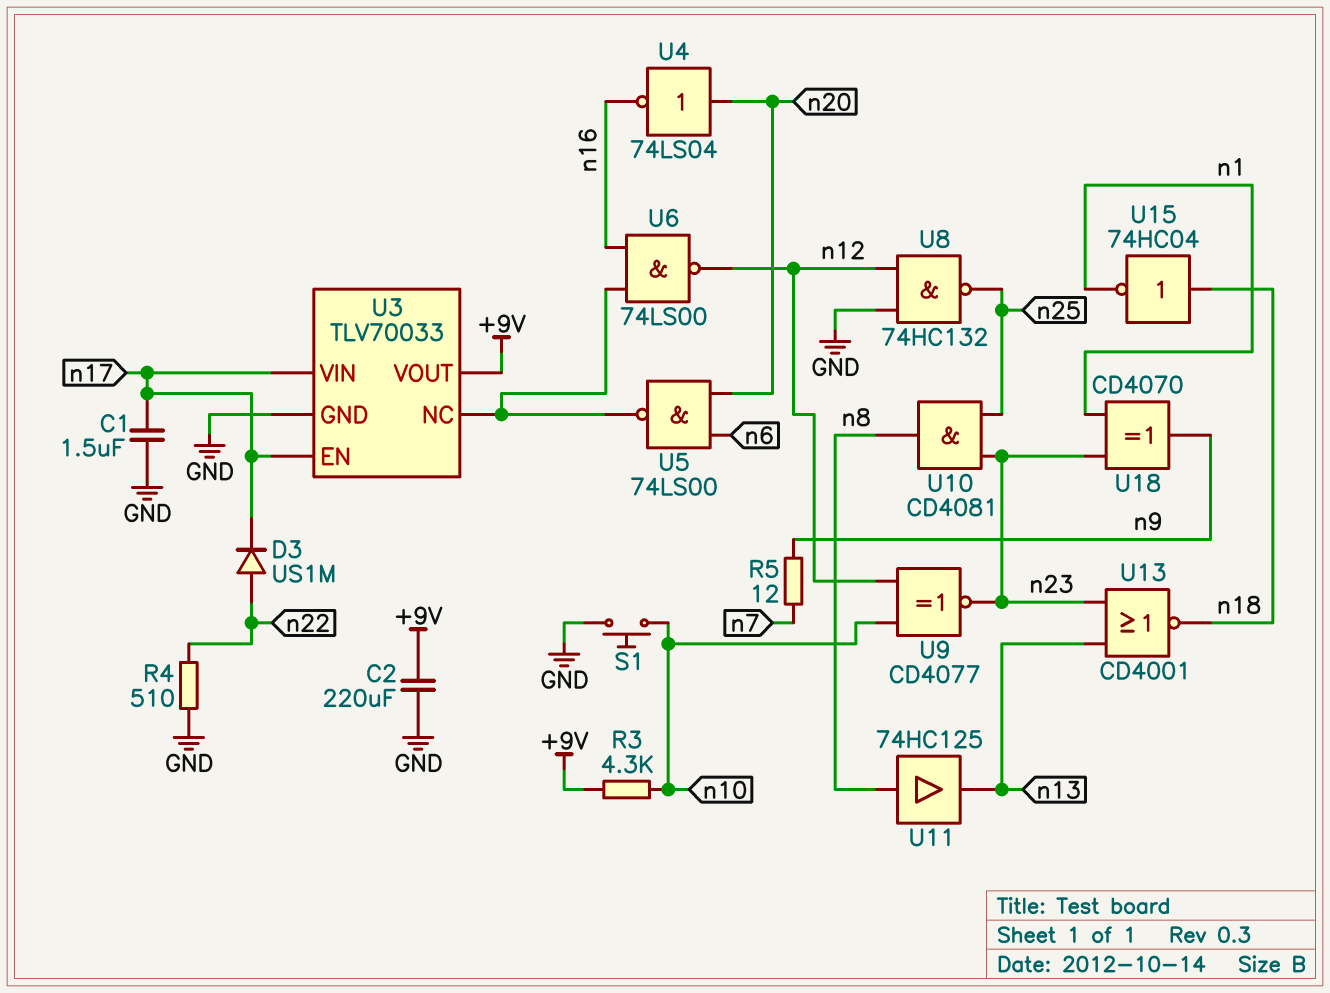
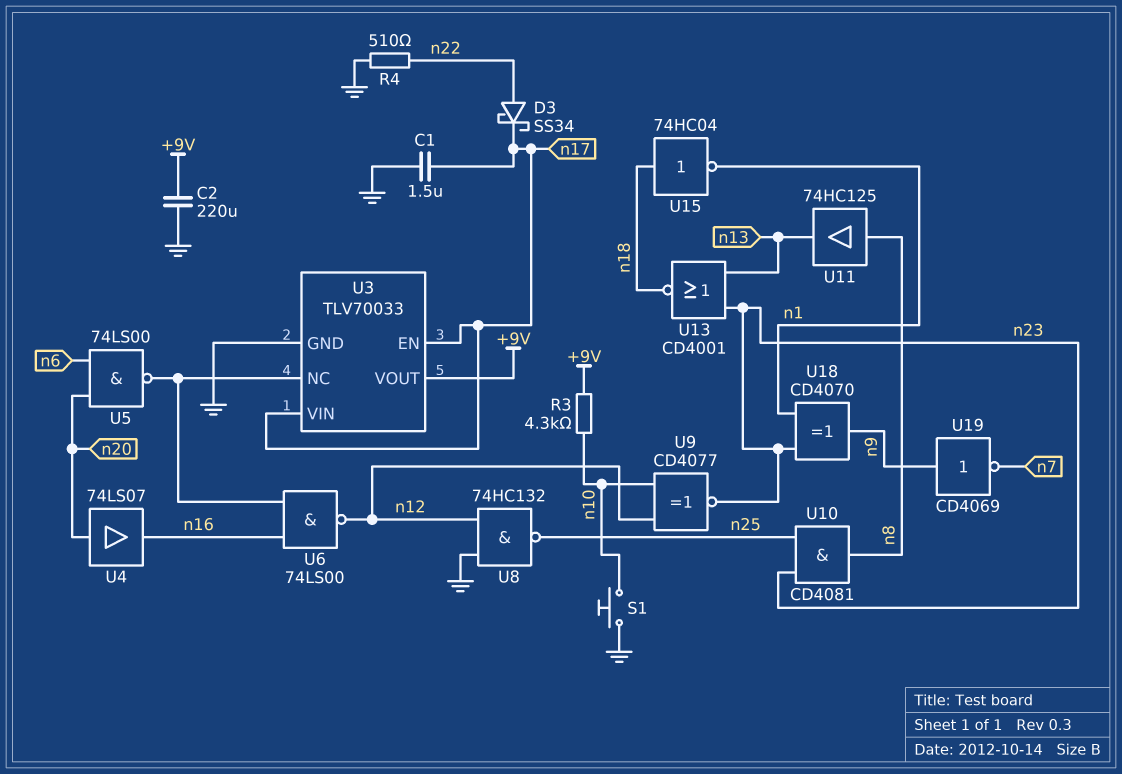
D3: diode US1M (A n22, K n17) -> schottky SS34 (A n22, K n17)
R5: 12 (n7, n9) -> none
U4: NOT 74LS04 (in n20, out n16) -> buffer 74LS07 (in n20, out n16)
U19: none -> NOT CD4069 (in n9, out n7)

